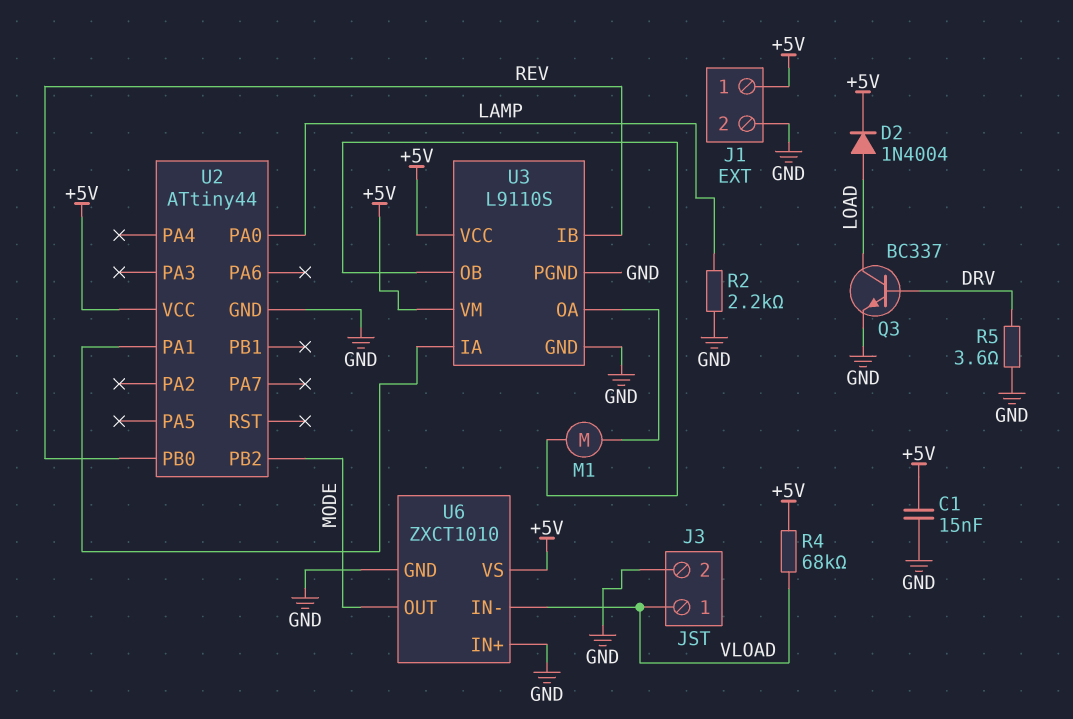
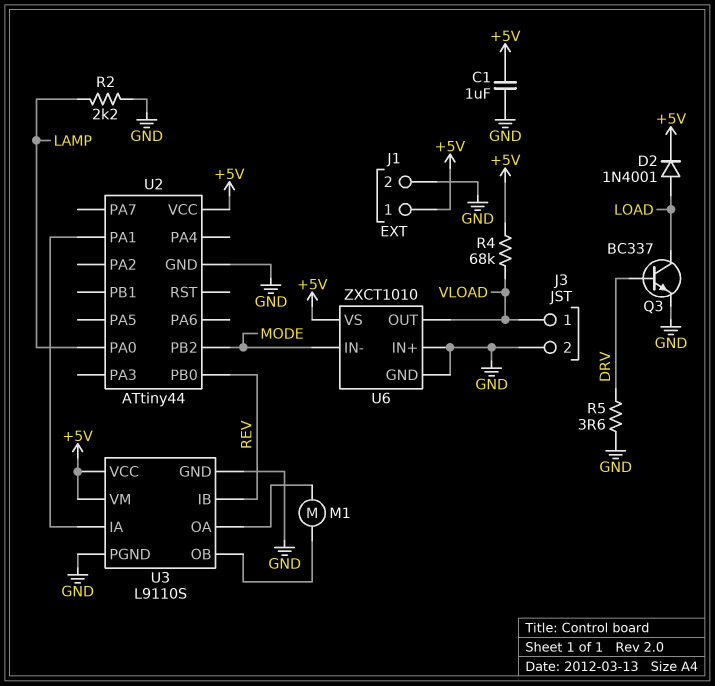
C1: 15nF (+5V, GND) -> 1uF (+5V, GND)
D2: diode 1N4004 (A LOAD, K +5V) -> diode 1N4001 (A LOAD, K +5V)
U6 pin IN-: VLOAD -> MODE
U6 pin OUT: MODE -> VLOAD

